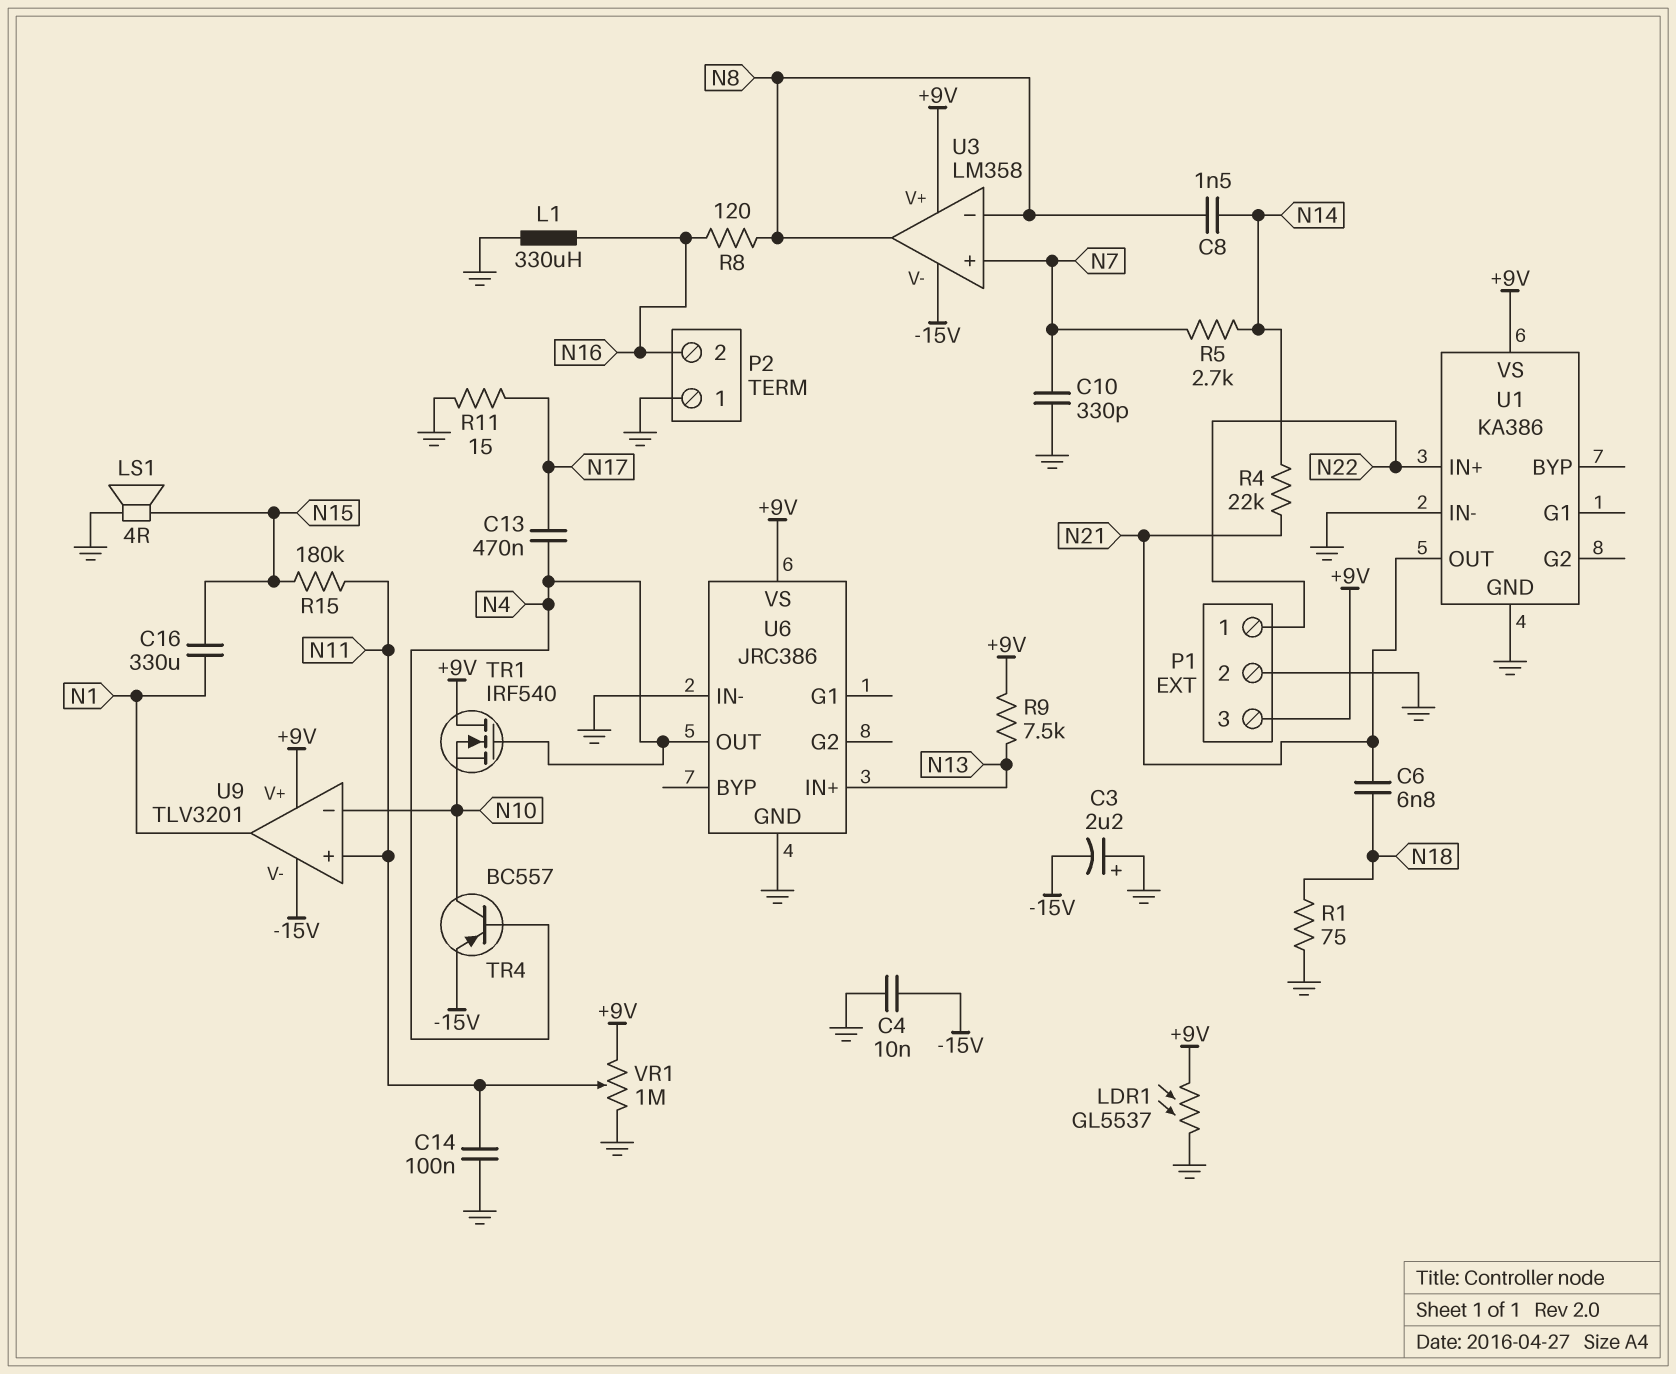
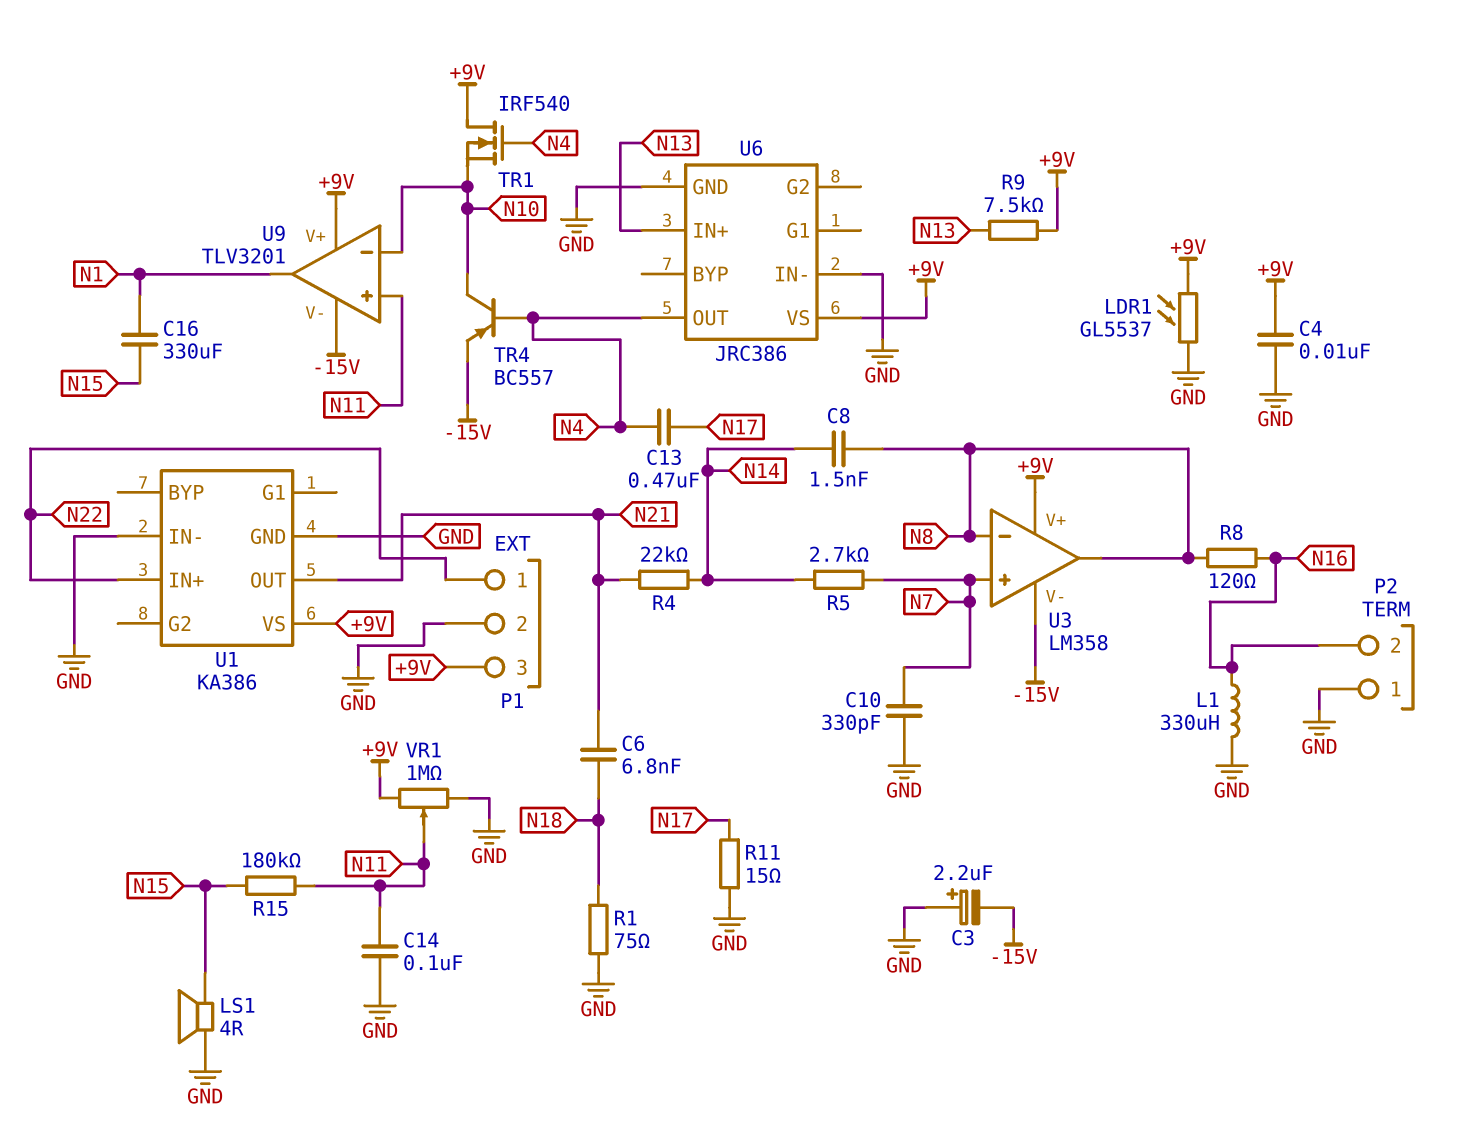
C4: 10nF (-15V, GND) -> 10nF (+9V, GND)

